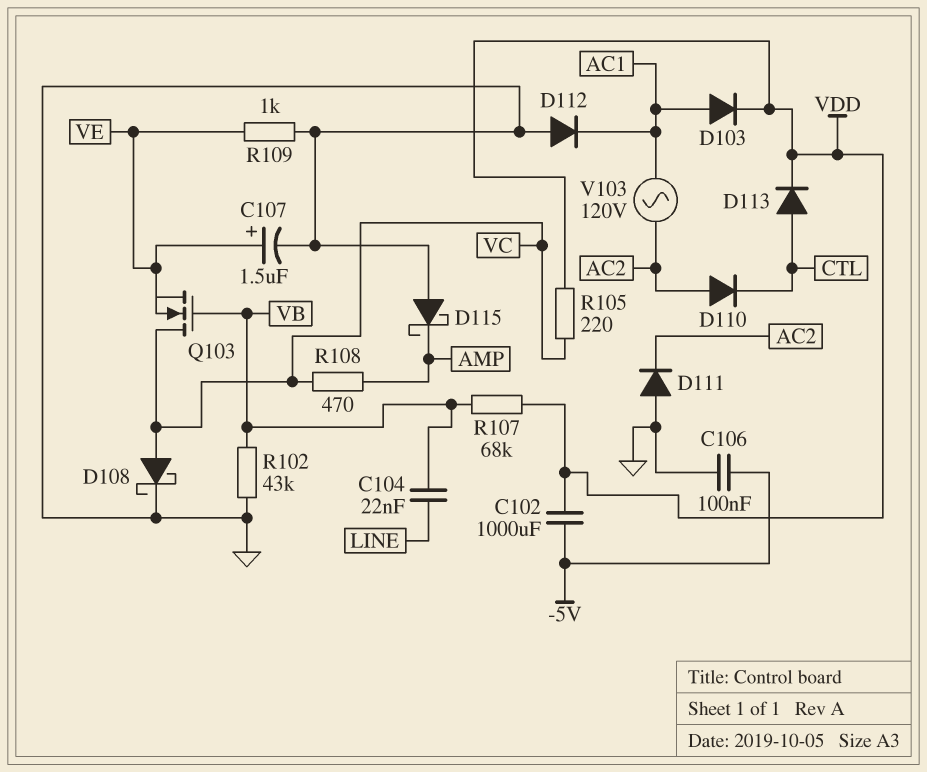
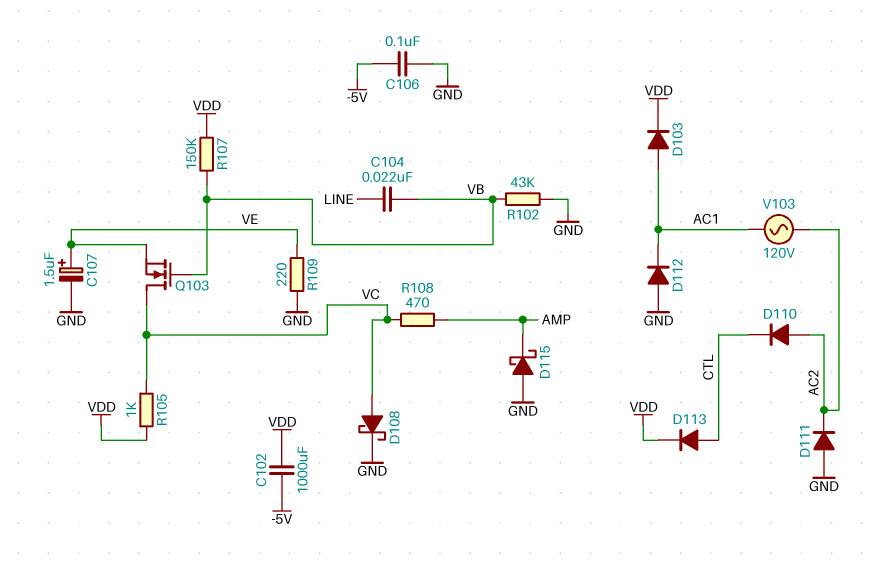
R105: 220 (VC, VDD) -> 1k (VC, VDD)
R107: 68k (VB, VDD) -> 150k (VB, VDD)
R109: 1k (GND, VE) -> 220 (GND, VE)

